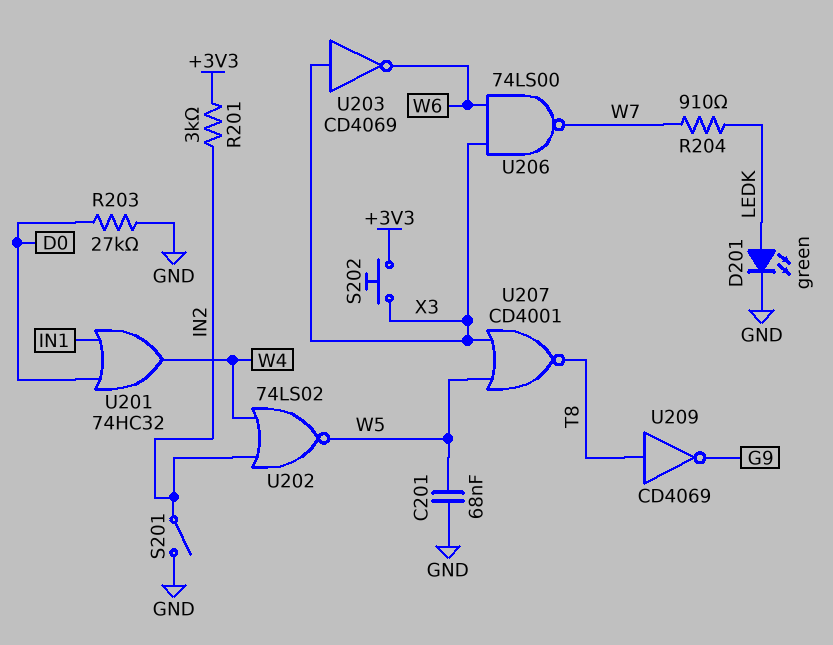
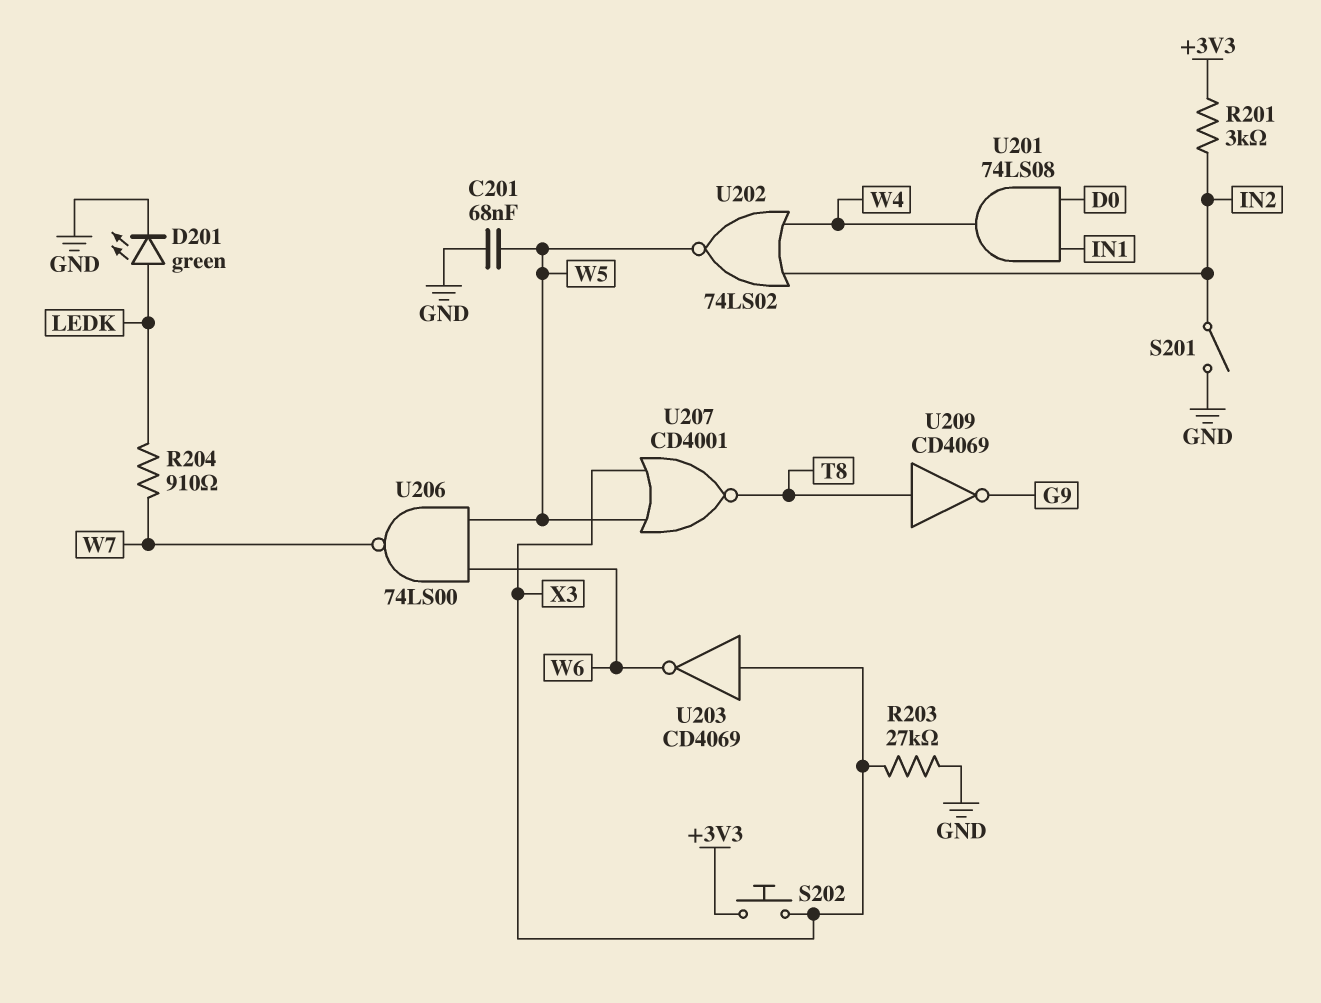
R203: 27k (D0, GND) -> 27k (GND, X3)
U201: OR 74HC32 (in D0, in IN1, out W4) -> AND 74LS08 (in D0, in IN1, out W4)
U206: NAND 74LS00 (in W6, in X3, out W7) -> NAND 74LS00 (in W5, in W6, out W7)

